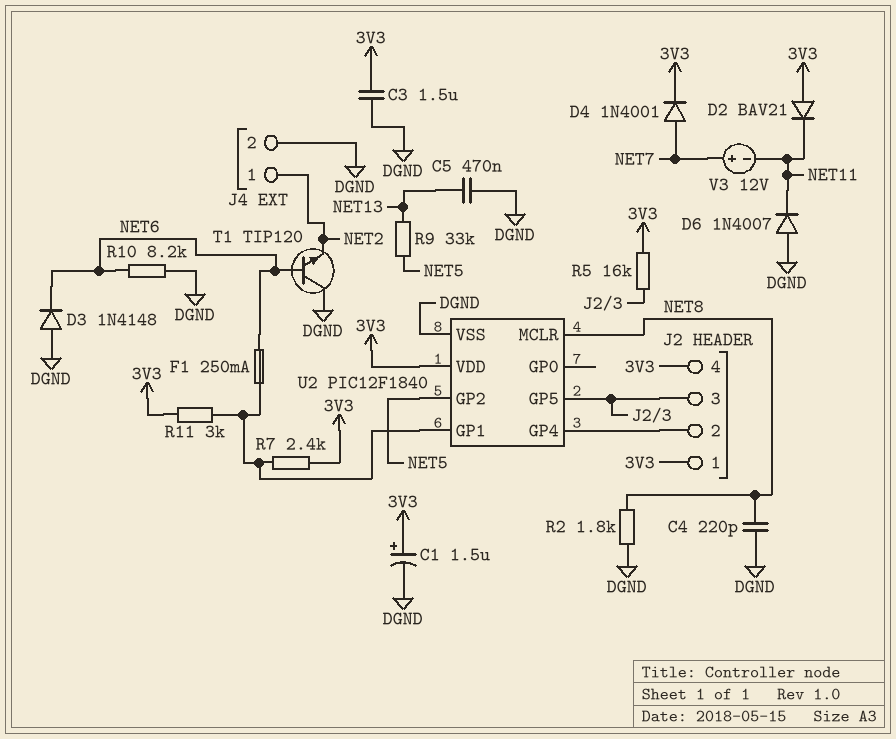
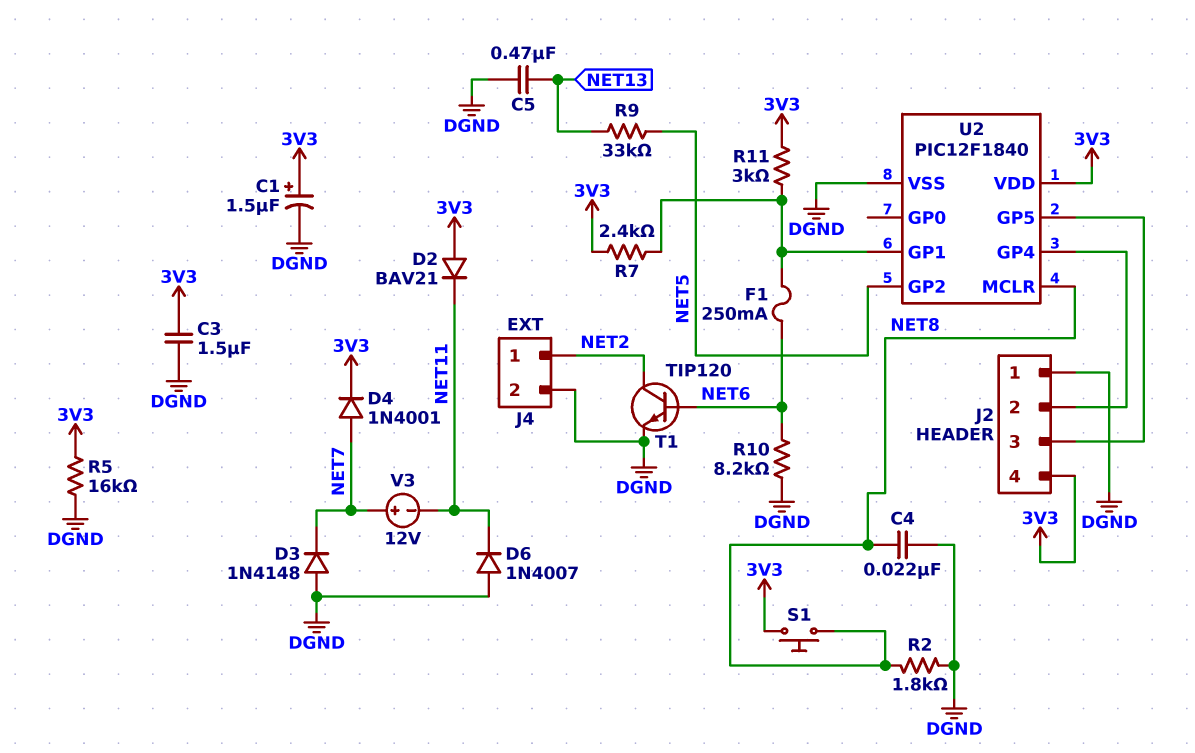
C4: 220pF (DGND, NET8) -> 22nF (DGND, NET8)
D3: diode 1N4148 (A DGND, K NET6) -> diode 1N4148 (A DGND, K NET7)
J2 pin 1: 3V3 -> DGND
R5: 16k (3V3, J2/3) -> 16k (3V3, DGND)
S1: none -> button (3V3, NET8)
T1: NPN TIP120 (B NET6, C DGND, E NET2) -> NPN TIP120 (B NET6, C NET2, E DGND)

